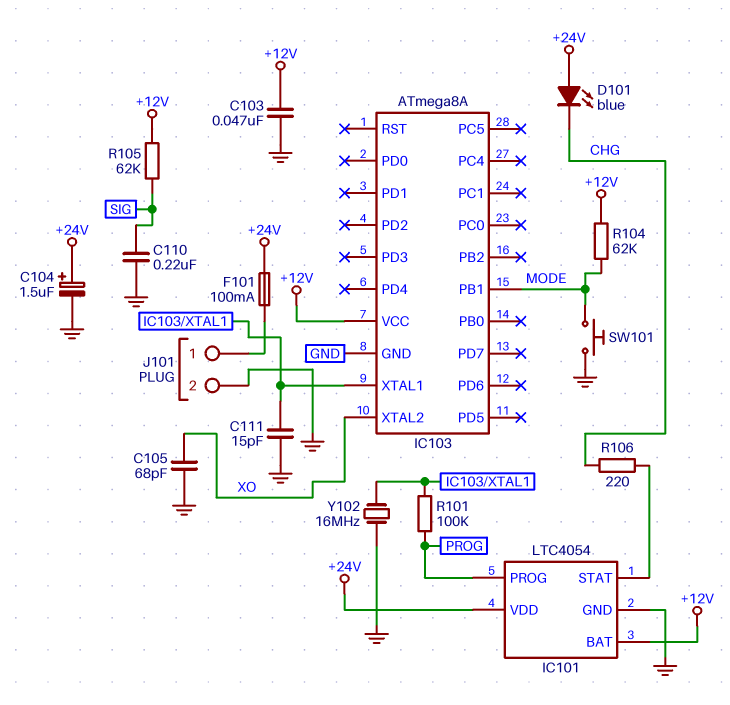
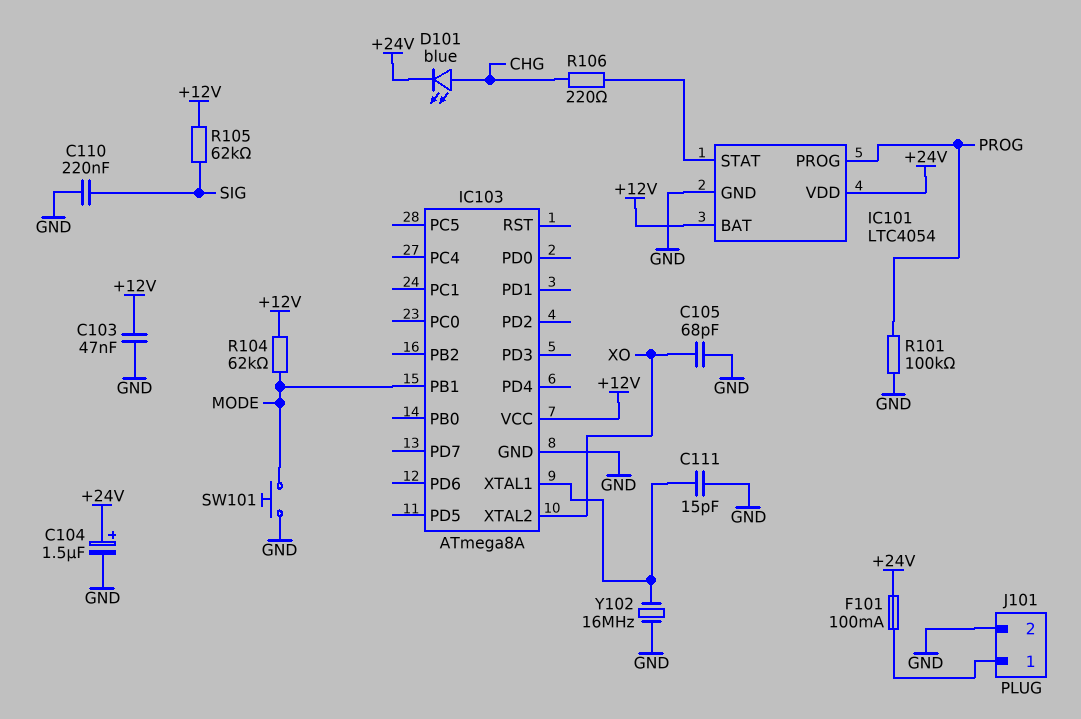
D101: LED blue (A +24V, K CHG) -> LED blue (A CHG, K +24V)
R101: 100k (IC103/XTAL1, PROG) -> 100k (GND, PROG)

